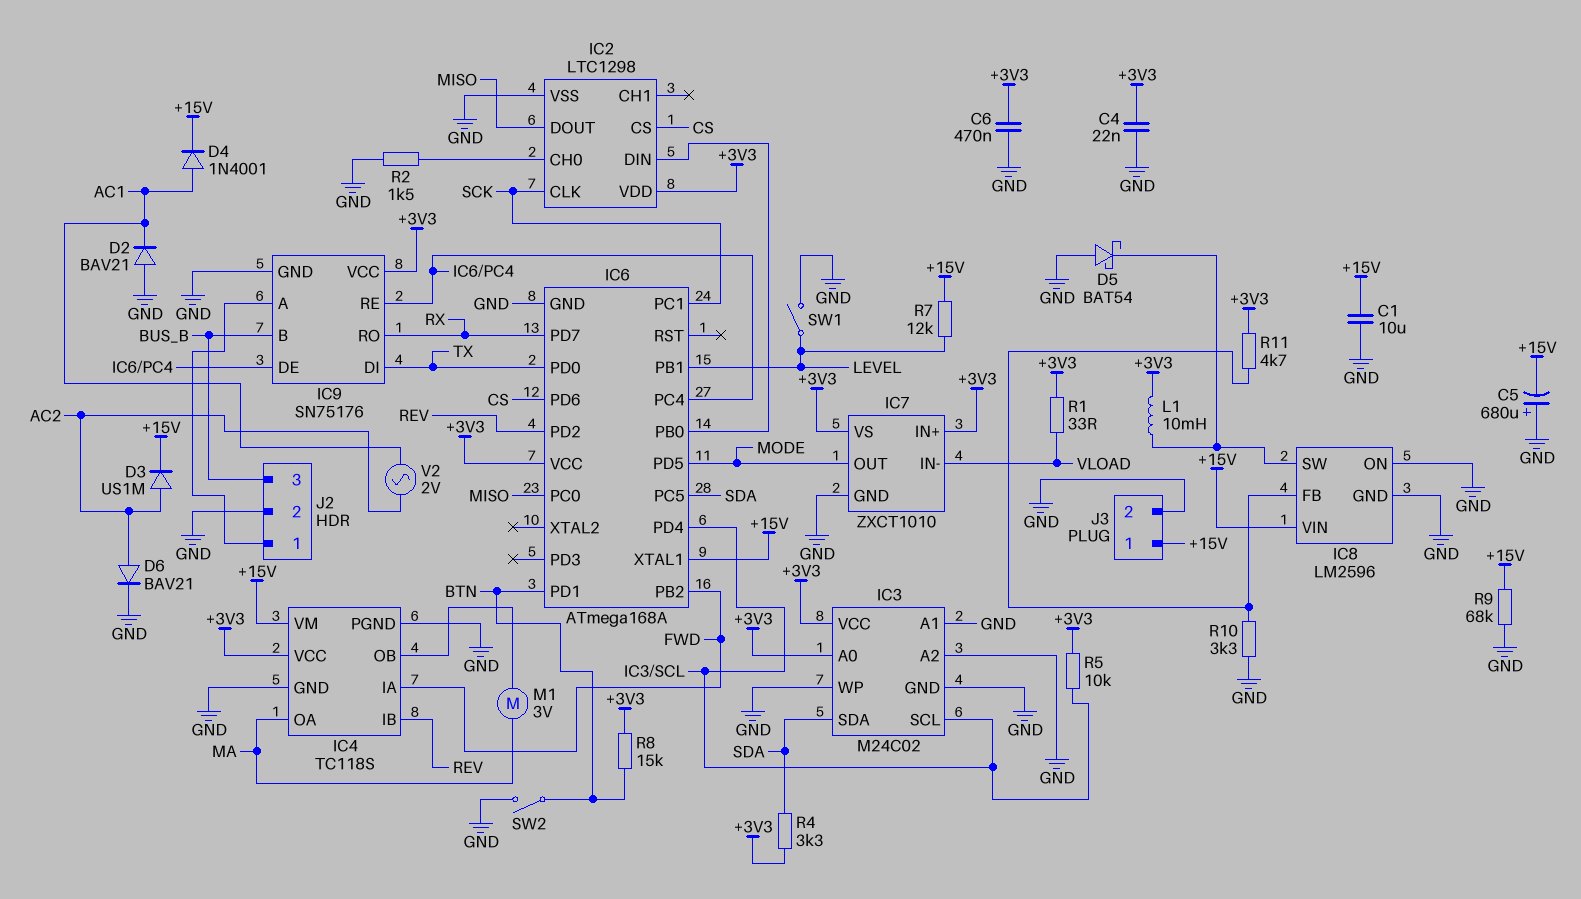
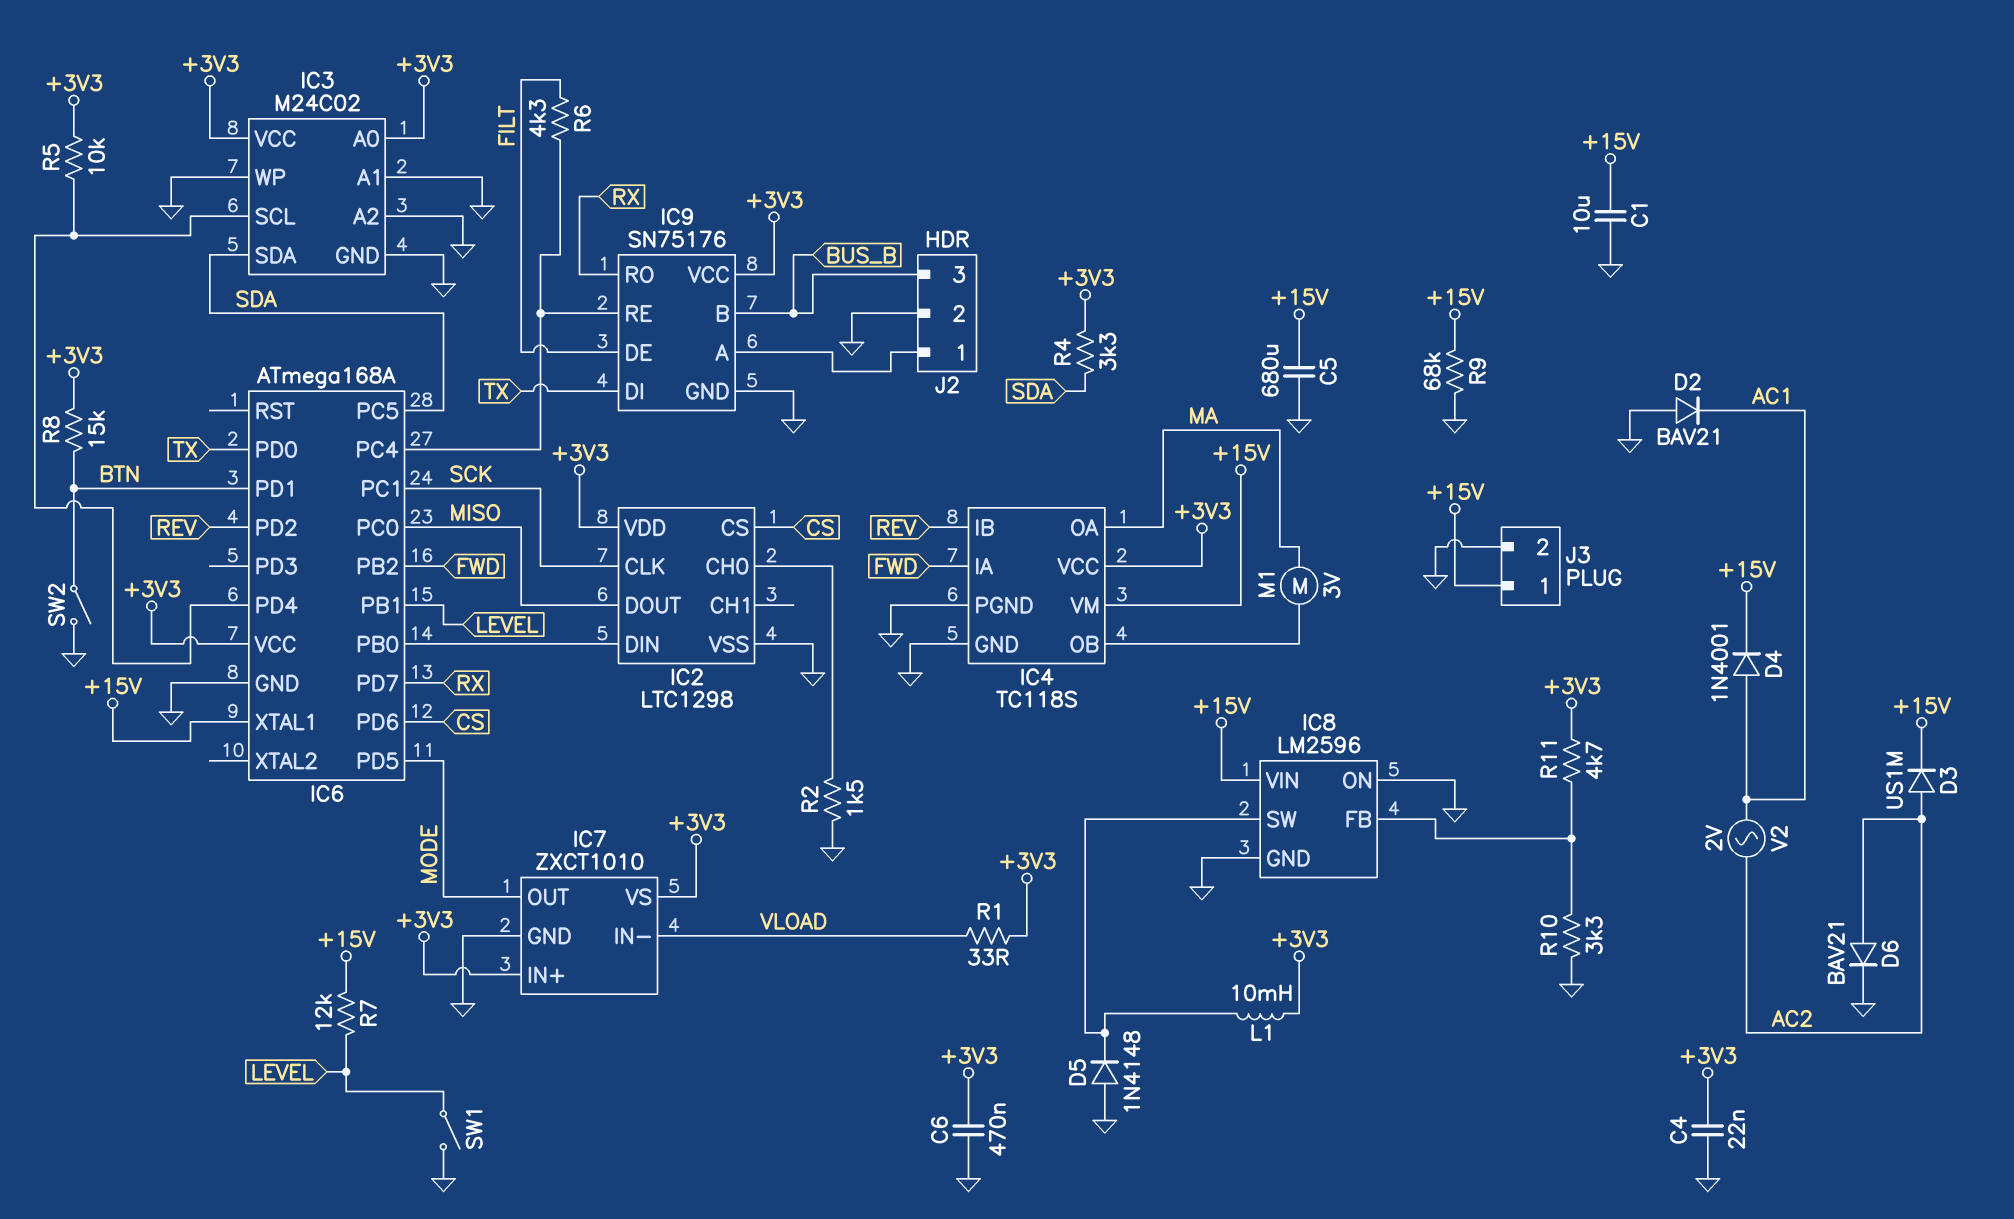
C5: 680uF (plus GND, minus +15V) -> 680uF (+15V, GND)
D5: schottky BAT54 (A GND, K IC8/SW) -> diode 1N4148 (A GND, K IC8/SW)
IC9 pin DE: IC6/PC4 -> FILT
R6: none -> 4.3k (FILT, IC6/PC4)

